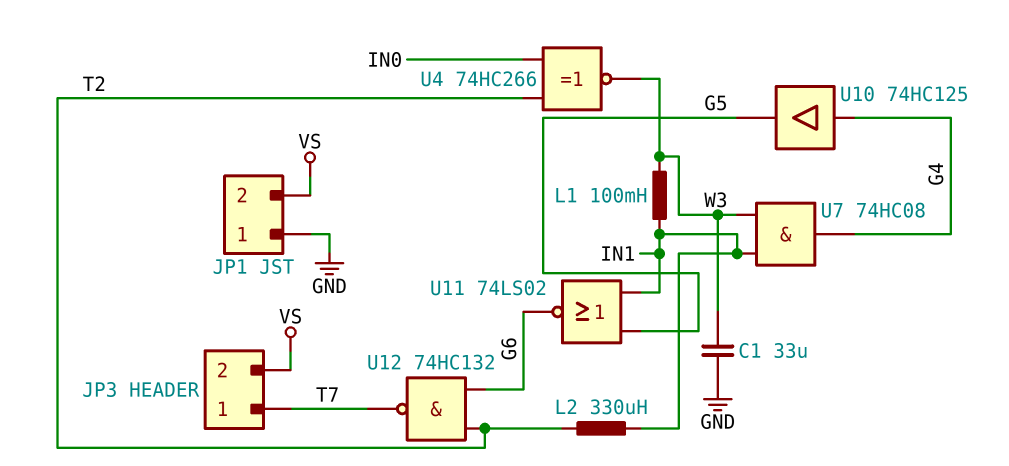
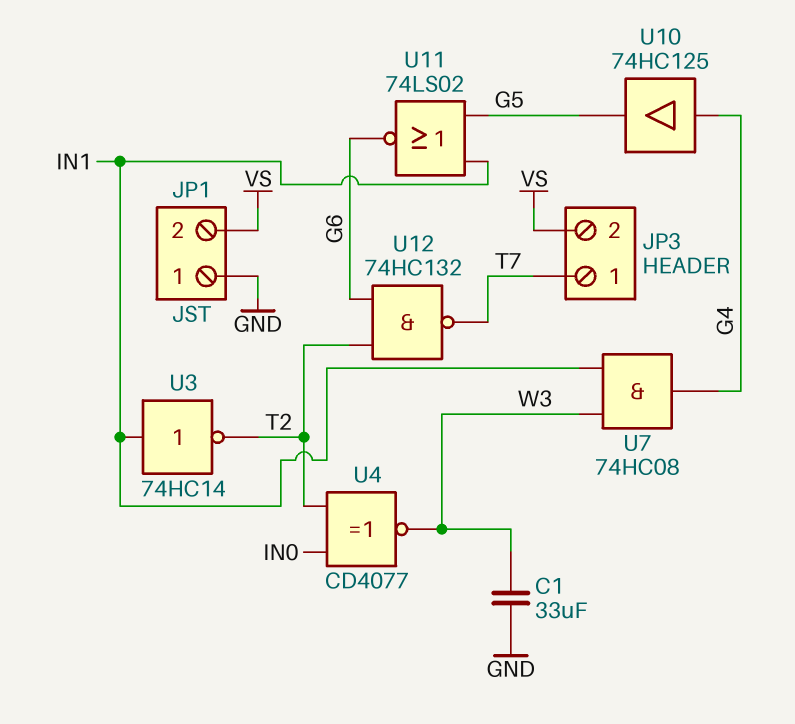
L1: 100mH (IN1, W3) -> none
L2: 330uH (IN1, T2) -> none
U3: none -> NOT 74HC14 (in IN1, out T2)
U4: XNOR 74HC266 (in IN0, in T2, out W3) -> XNOR CD4077 (in IN0, in T2, out W3)

